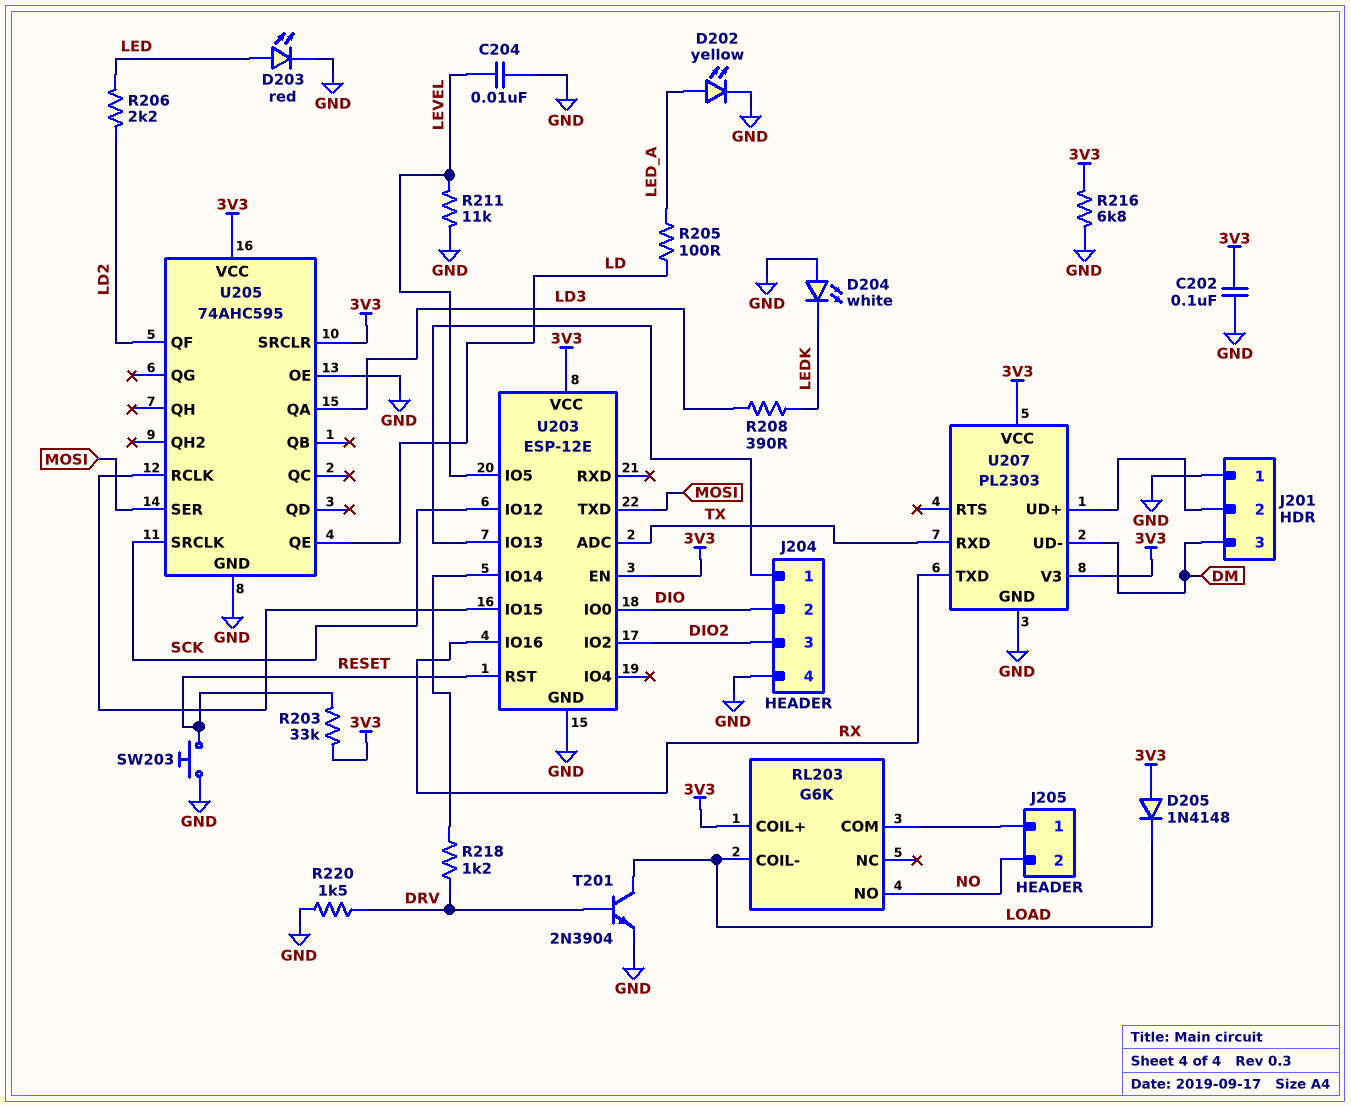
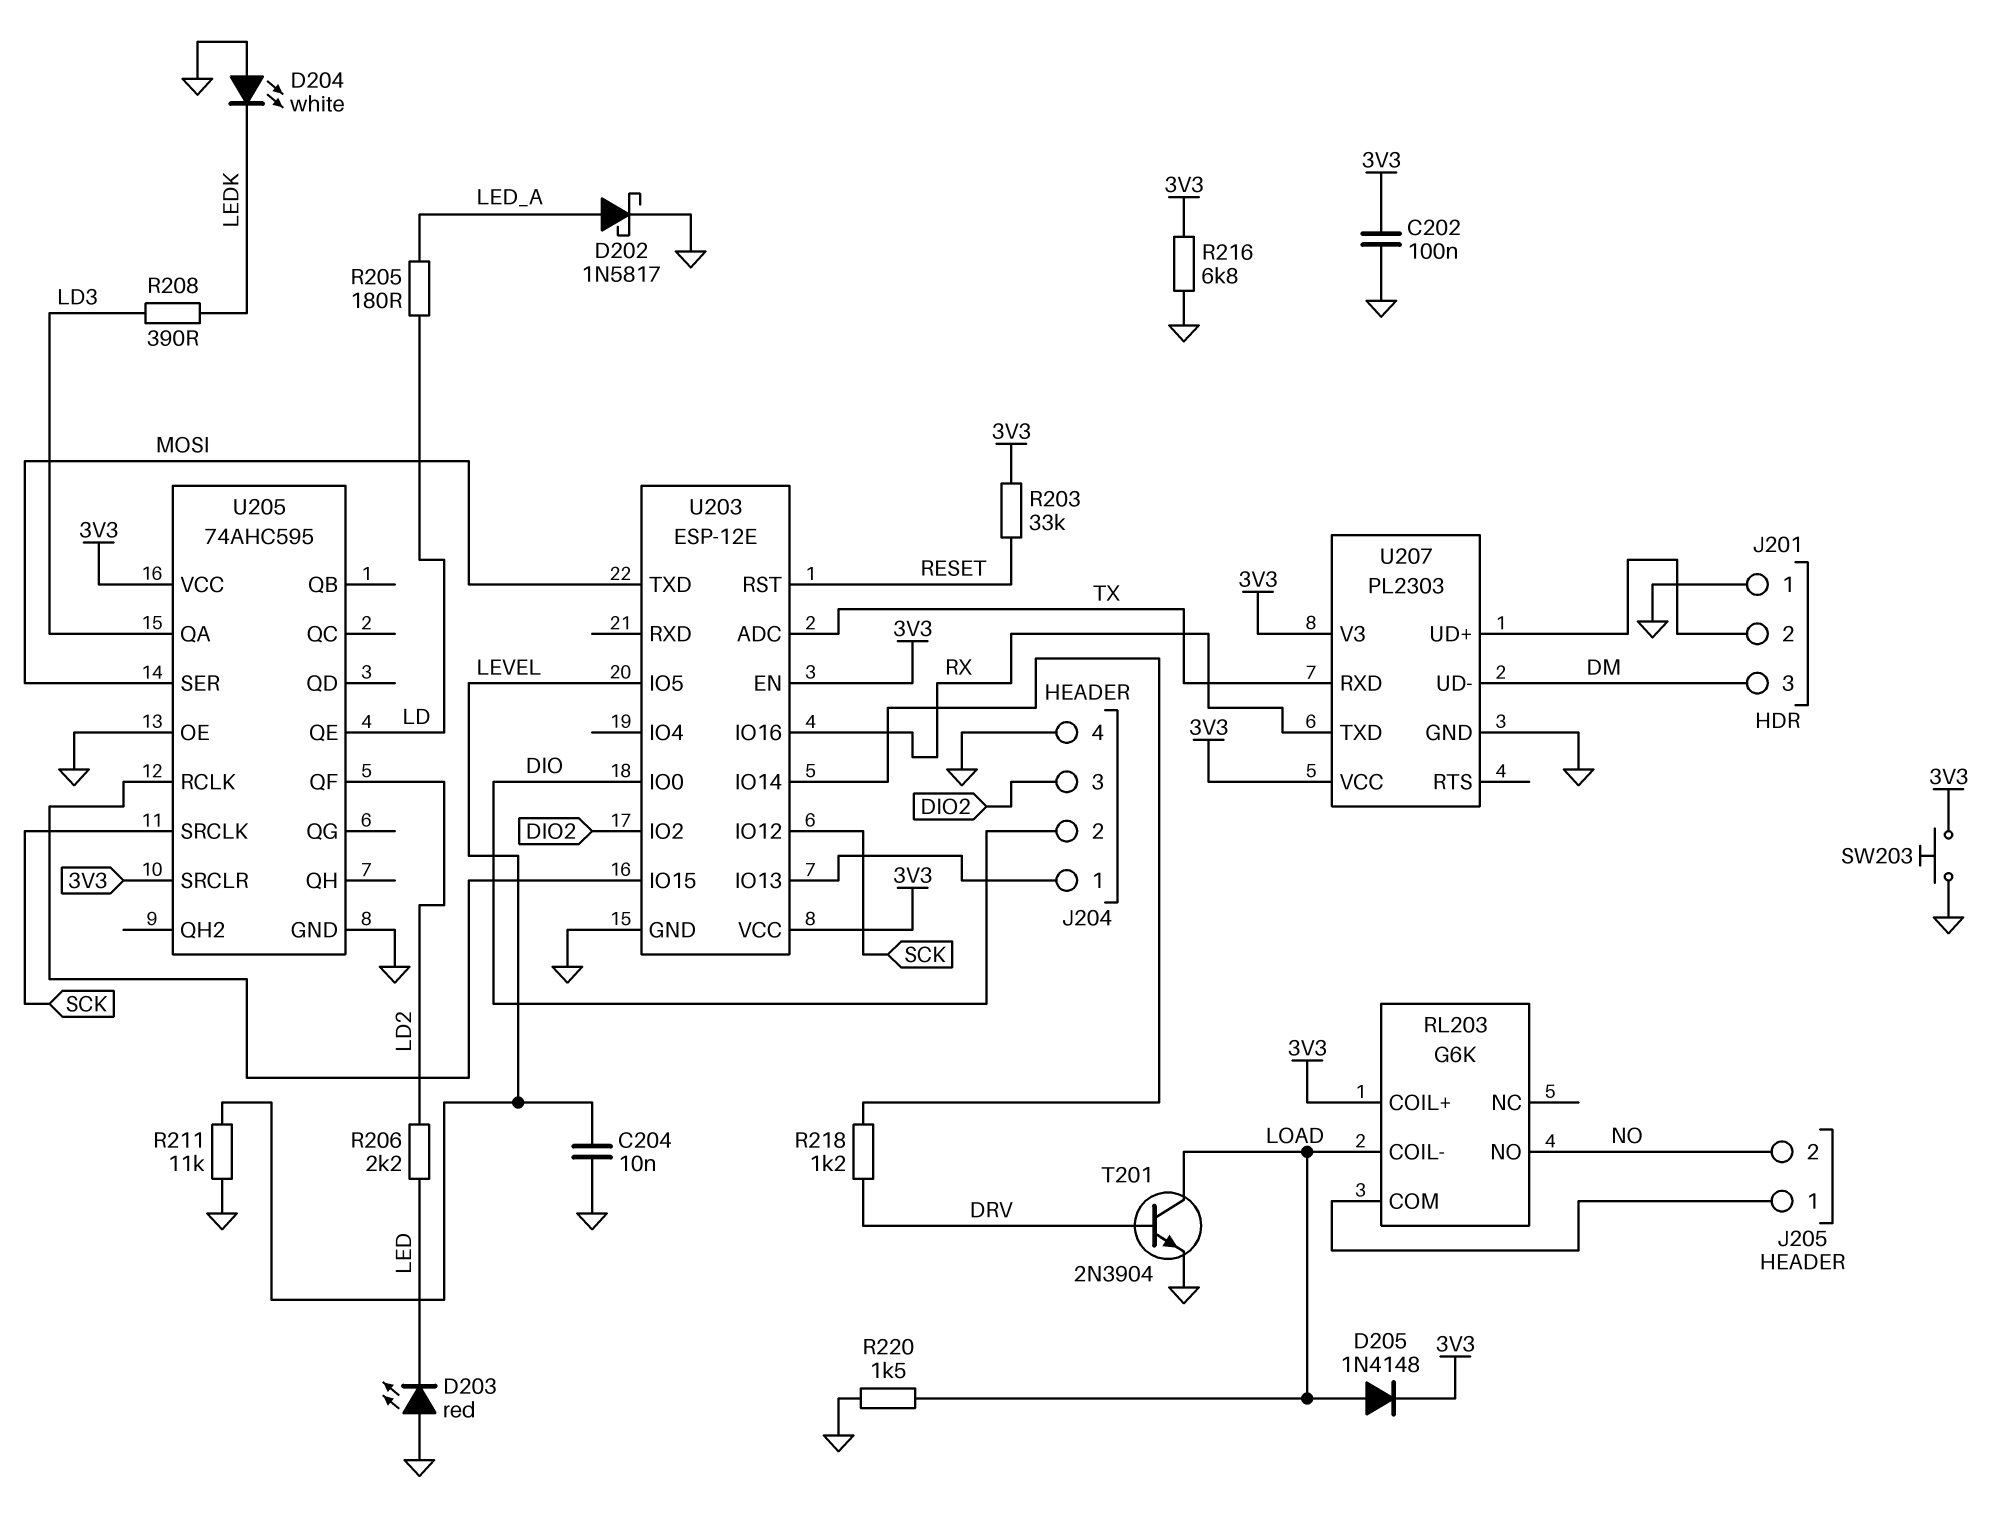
D202: LED yellow (A LED_A, K GND) -> schottky 1N5817 (A LED_A, K GND)
D203: LED red (A LED, K GND) -> LED red (A GND, K LED)
D205: diode 1N4148 (A 3V3, K LOAD) -> diode 1N4148 (A LOAD, K 3V3)
R205: 100 (LD, LED_A) -> 180 (LD, LED_A)
R220: 1.5k (DRV, GND) -> 1.5k (GND, LOAD)
SW203: button (GND, RESET) -> button (3V3, GND)

